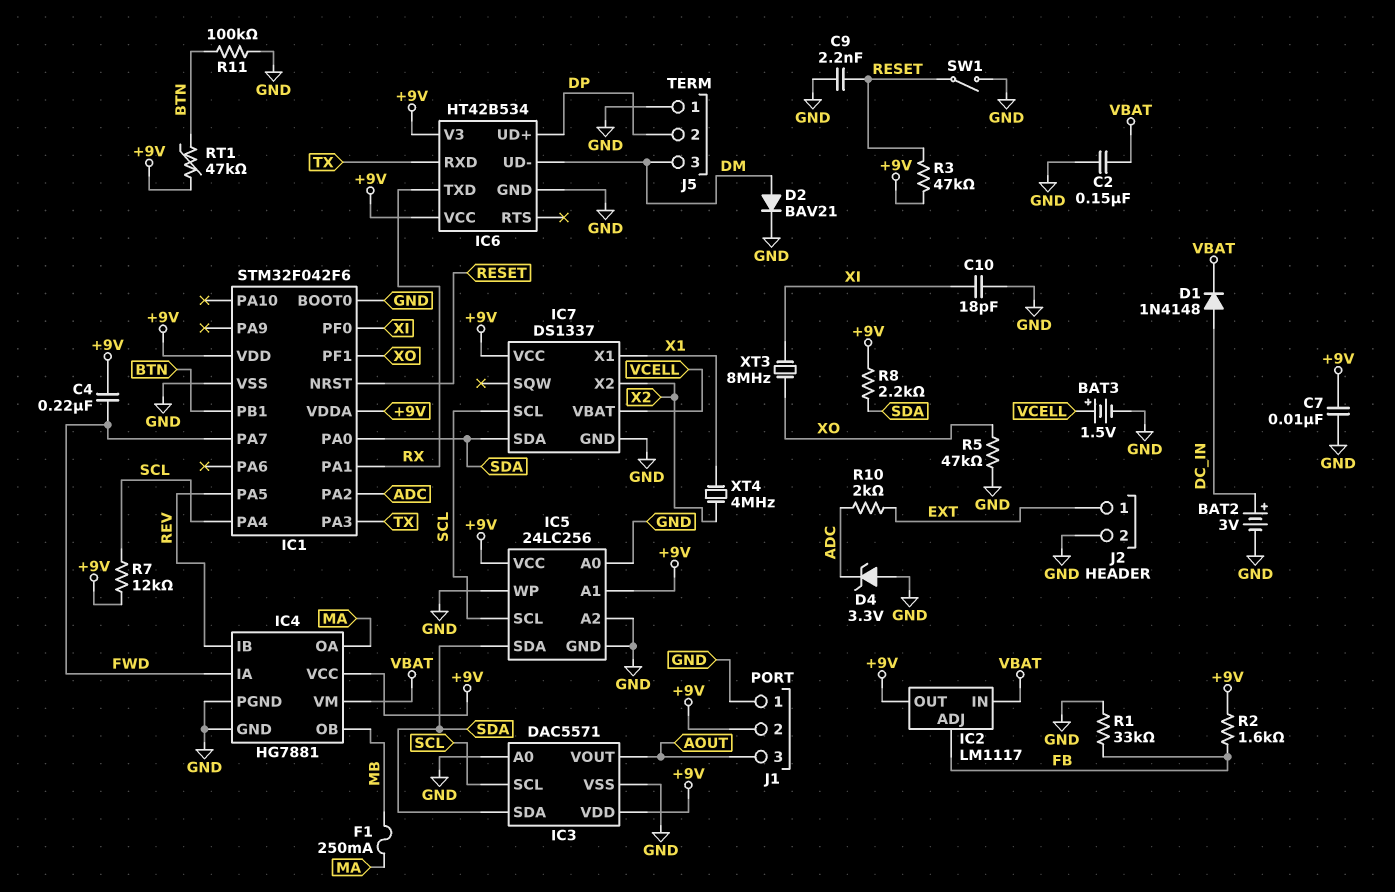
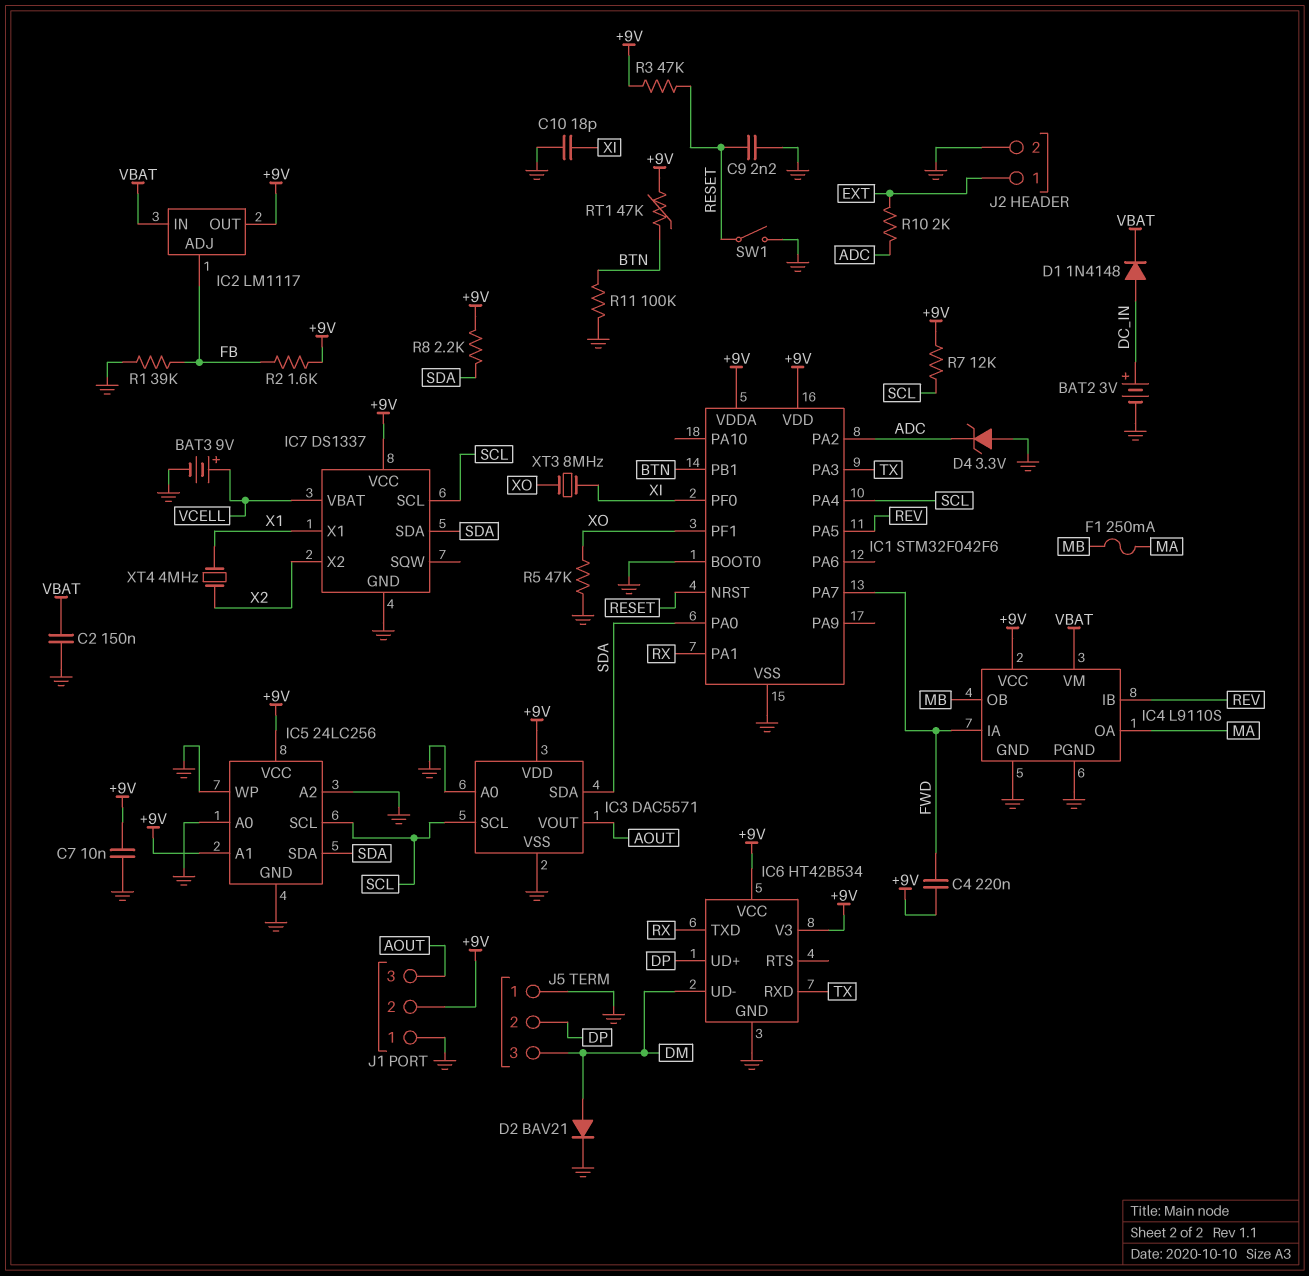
BAT3: 1.5V (plus VCELL, minus GND) -> 9V (plus VCELL, minus GND)
IC4: HG7881 -> L9110S
R1: 33k (FB, GND) -> 39k (FB, GND)

